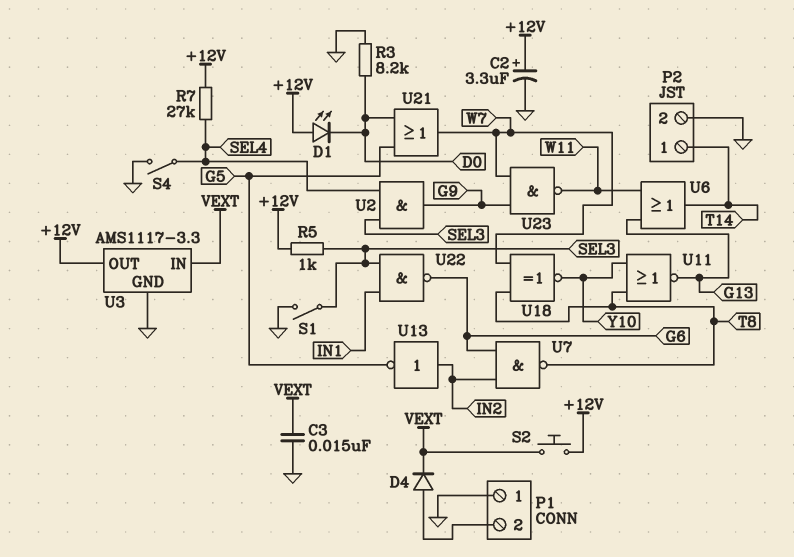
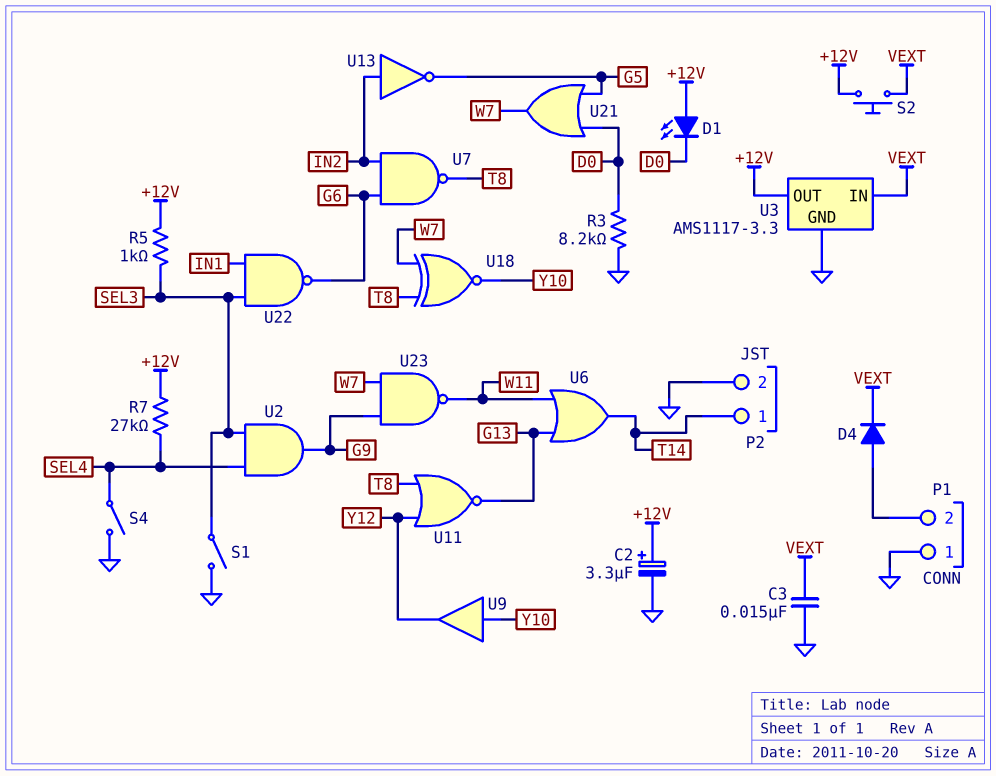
U9: none -> buffer (in Y10, out Y12)
U11: NOR (in T8, in Y10, out G13) -> NOR (in T8, in Y12, out G13)

